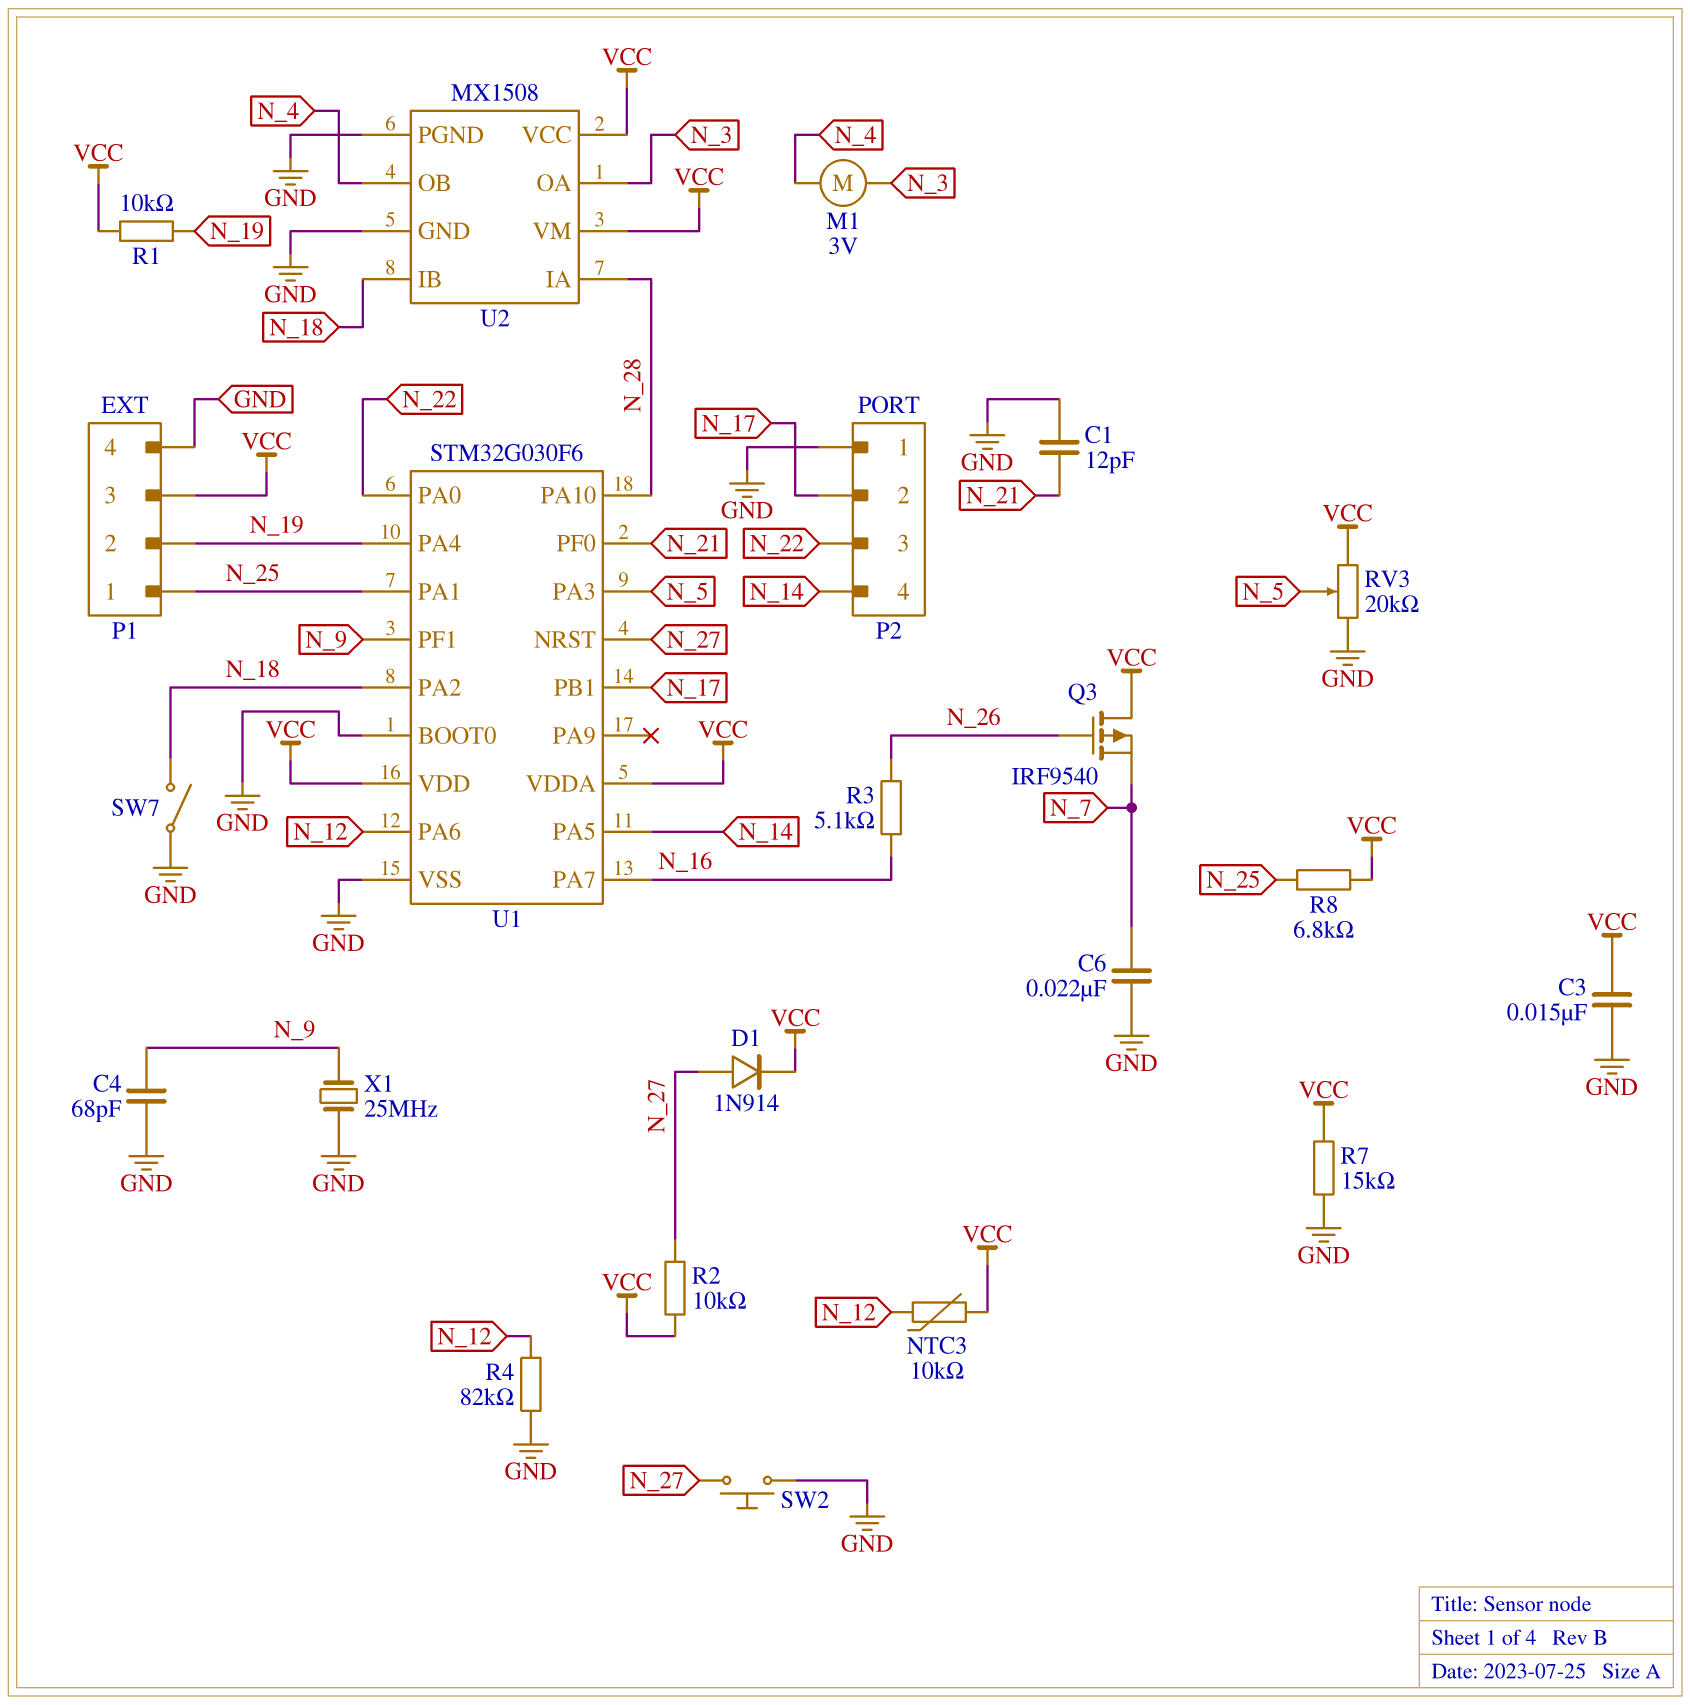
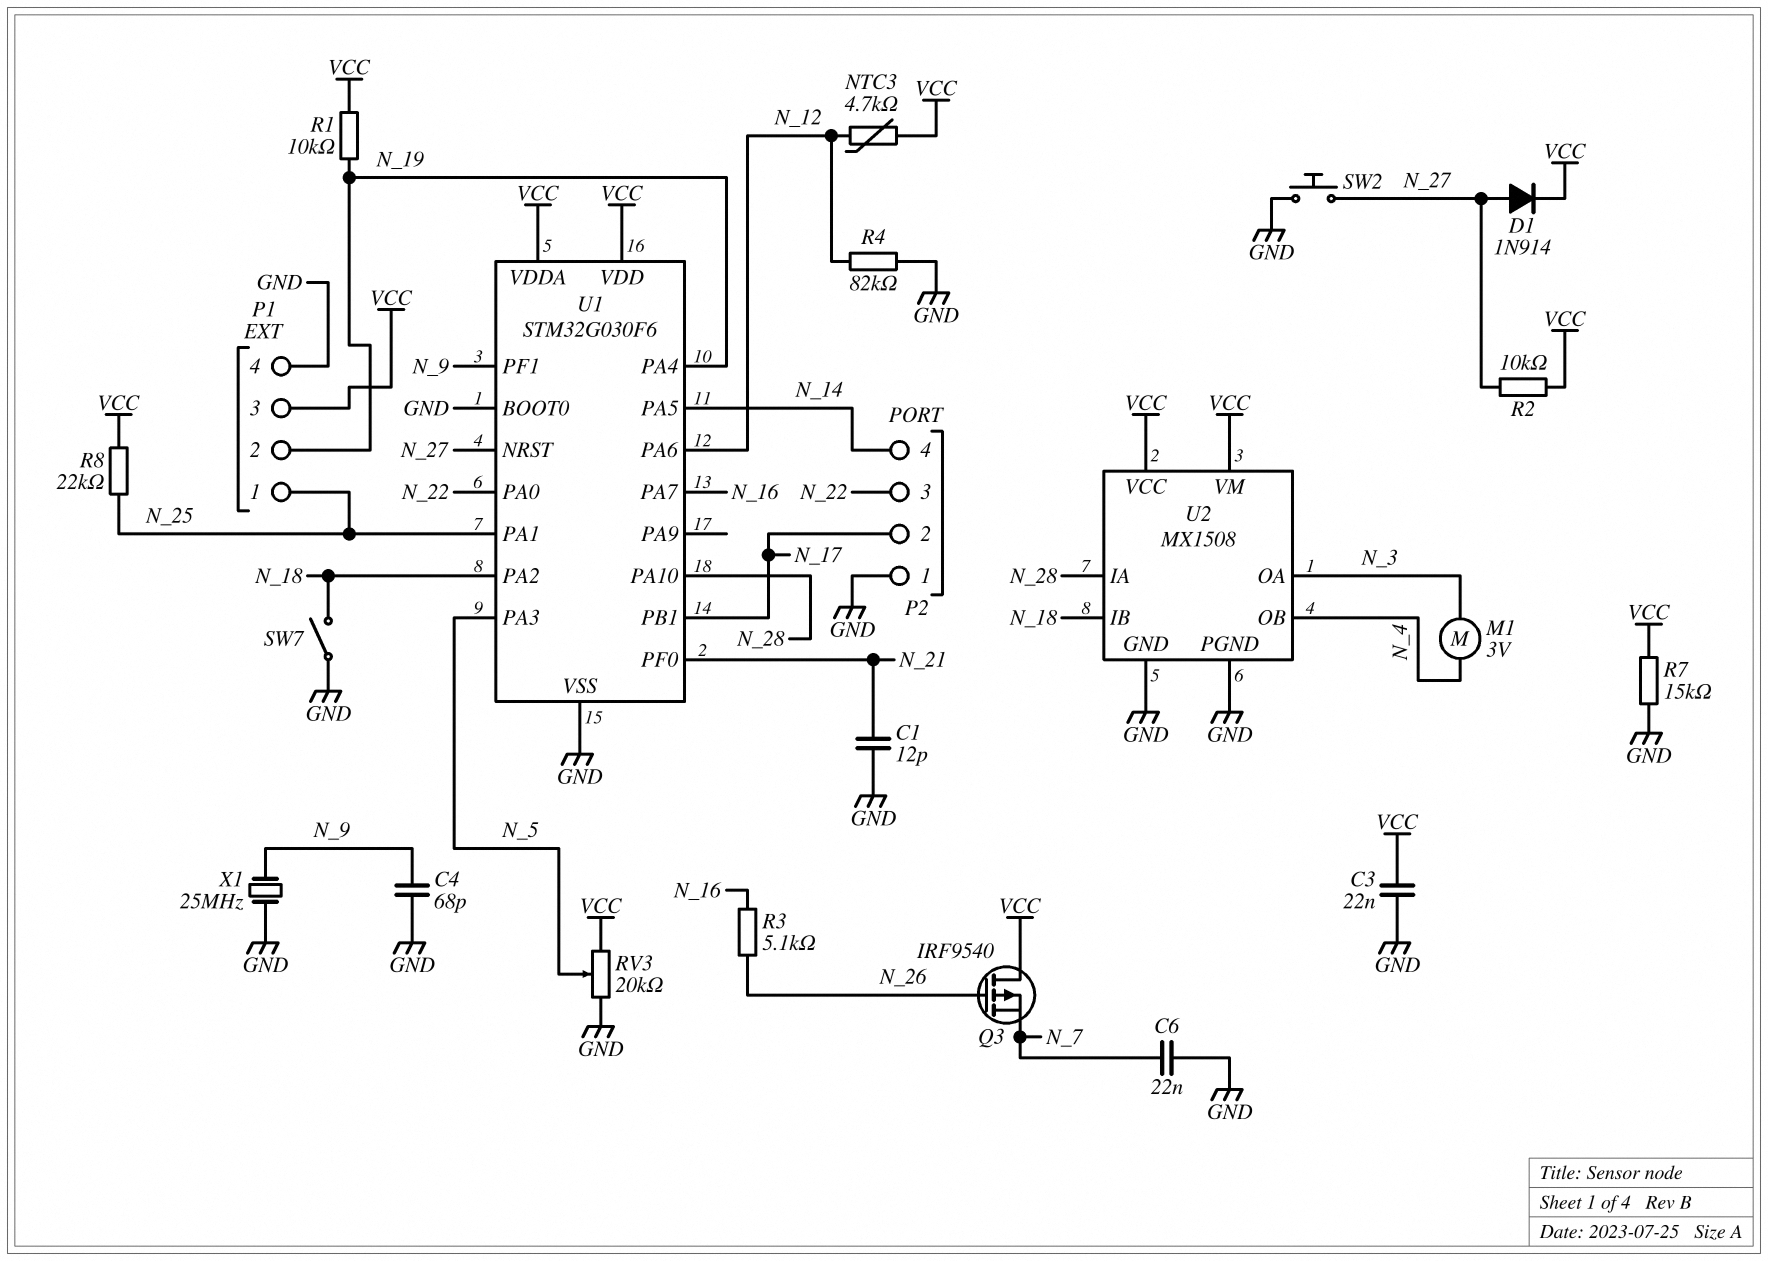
C3: 15nF (GND, VCC) -> 22nF (GND, VCC)
NTC3: 10k (N_12, VCC) -> 4.7k (N_12, VCC)
R8: 6.8k (N_25, VCC) -> 22k (N_25, VCC)

